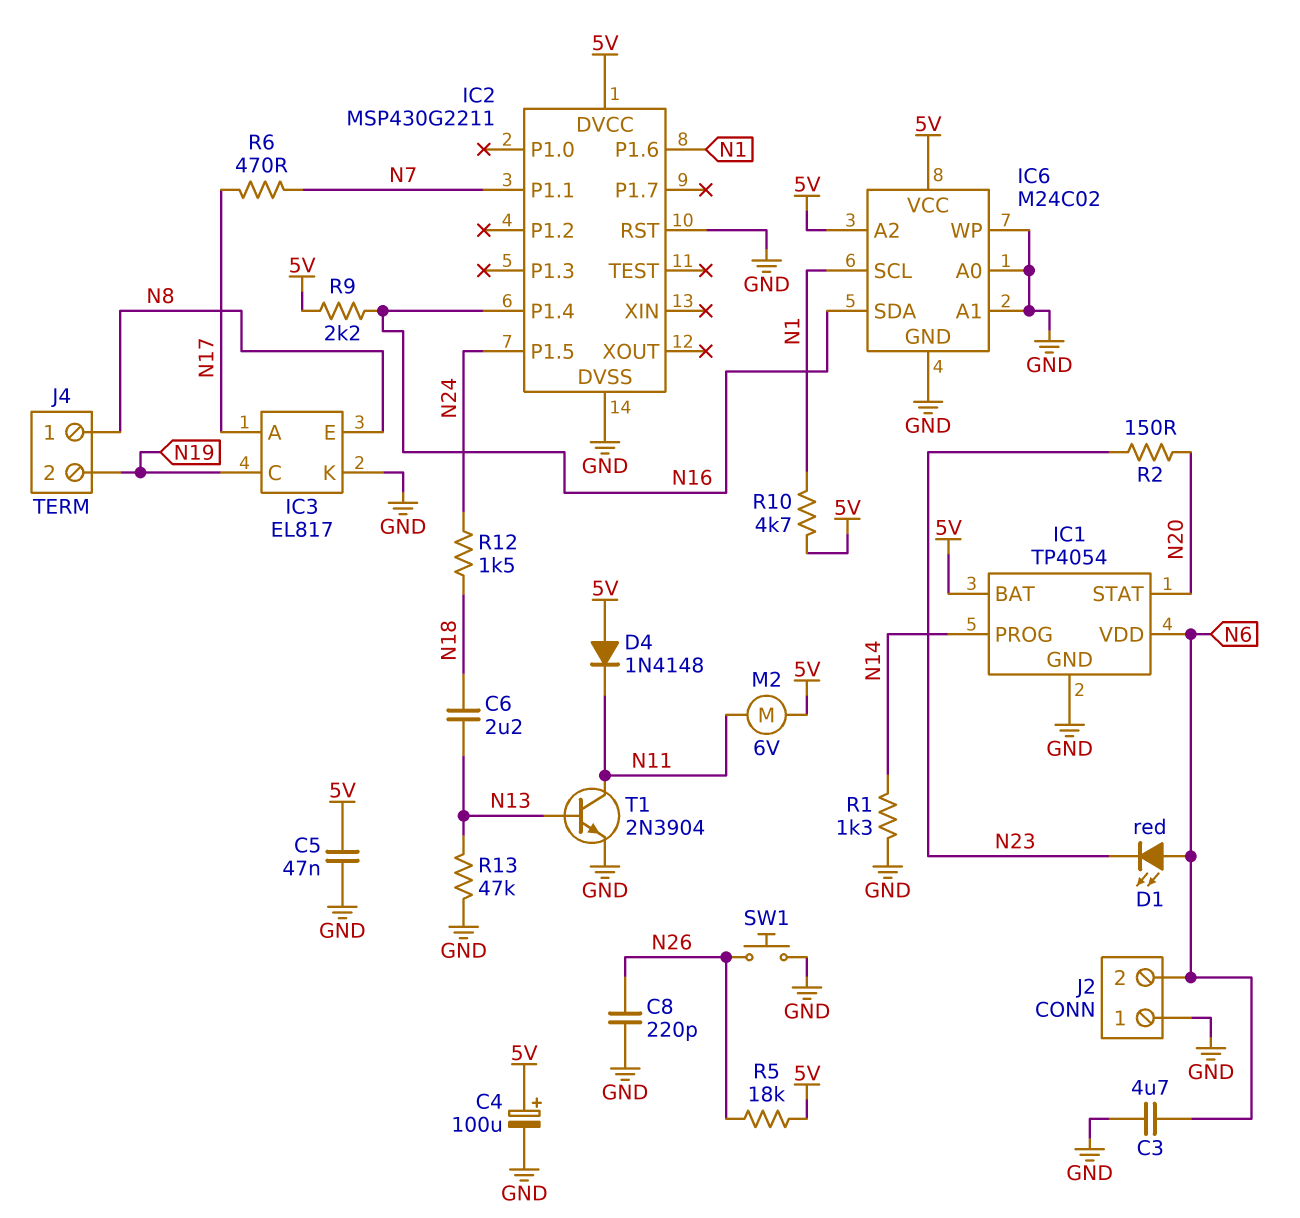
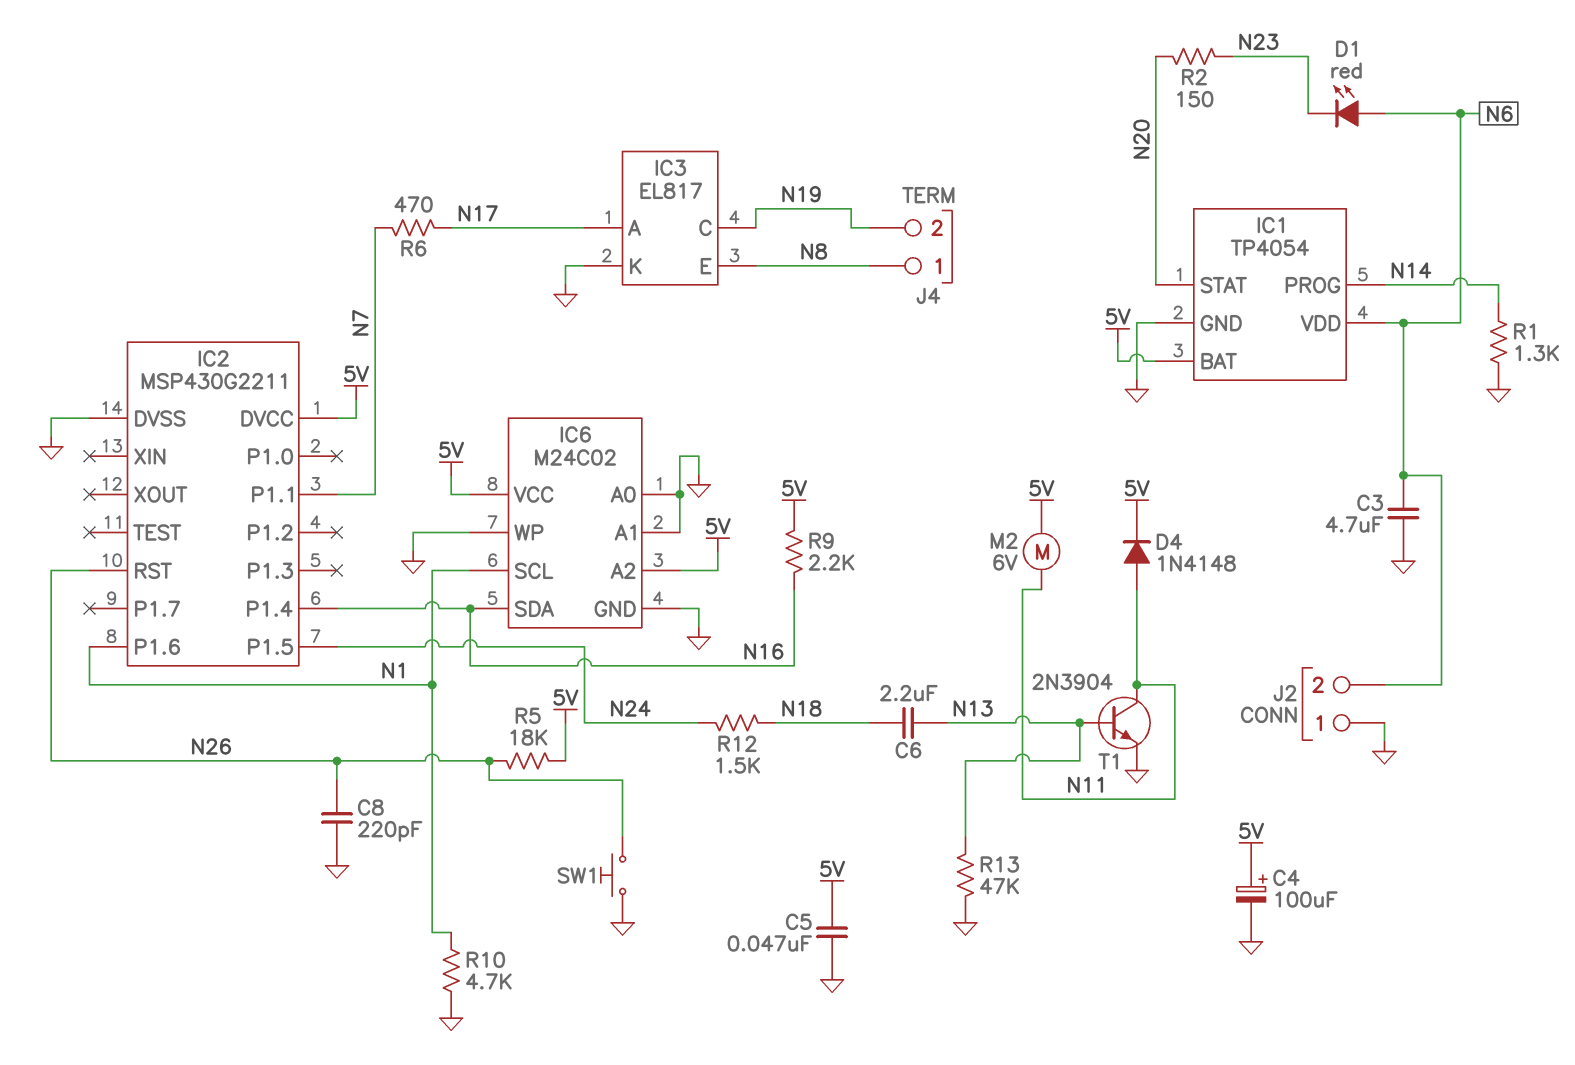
D4: diode 1N4148 (A 5V, K N11) -> diode 1N4148 (A N11, K 5V)
IC2 pin RST: GND -> N26
R10: 4.7k (5V, N1) -> 4.7k (GND, N1)

